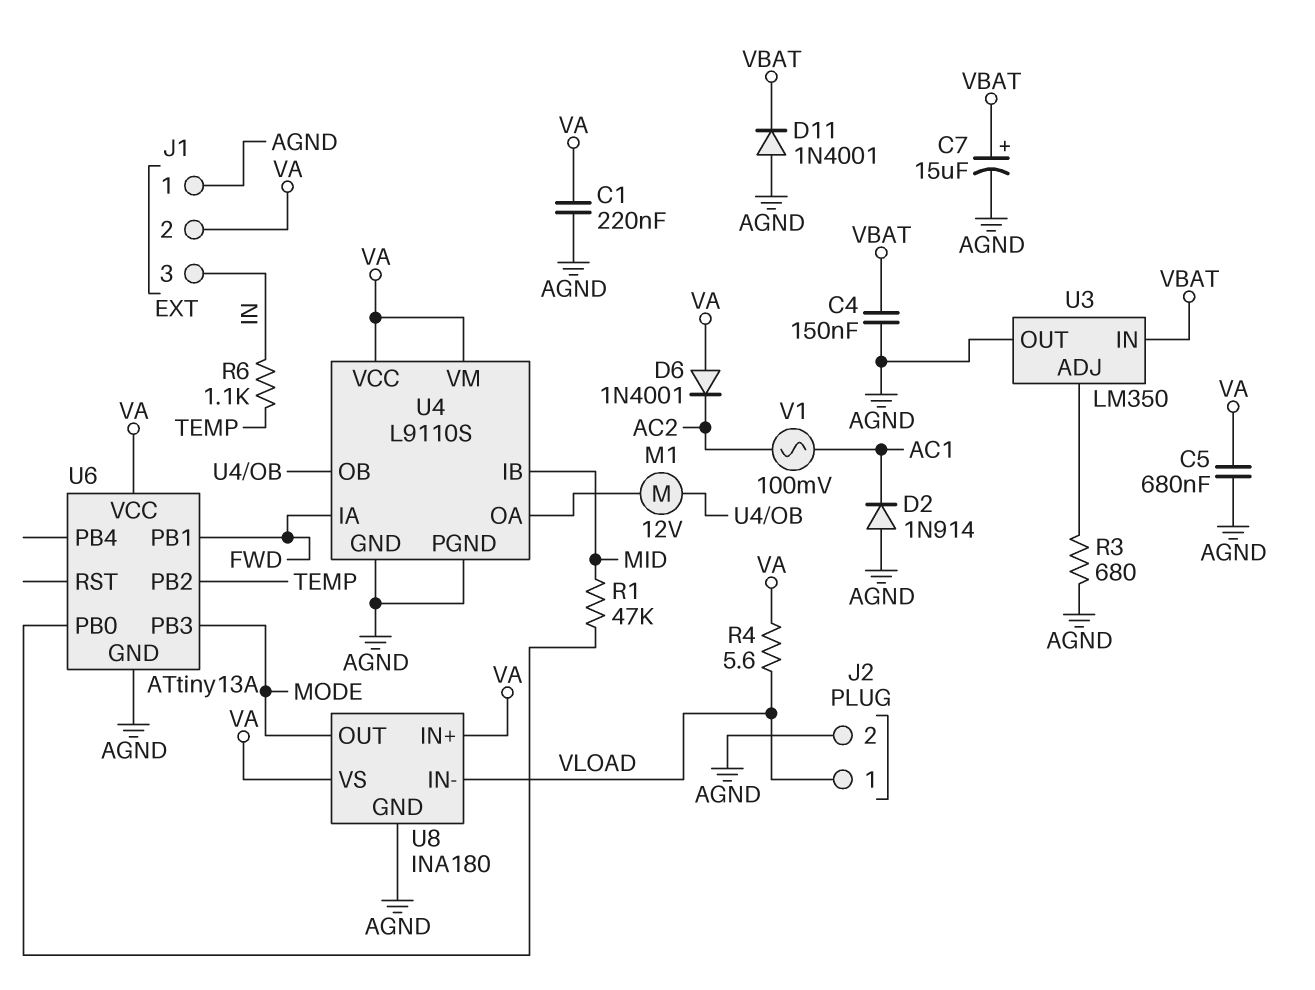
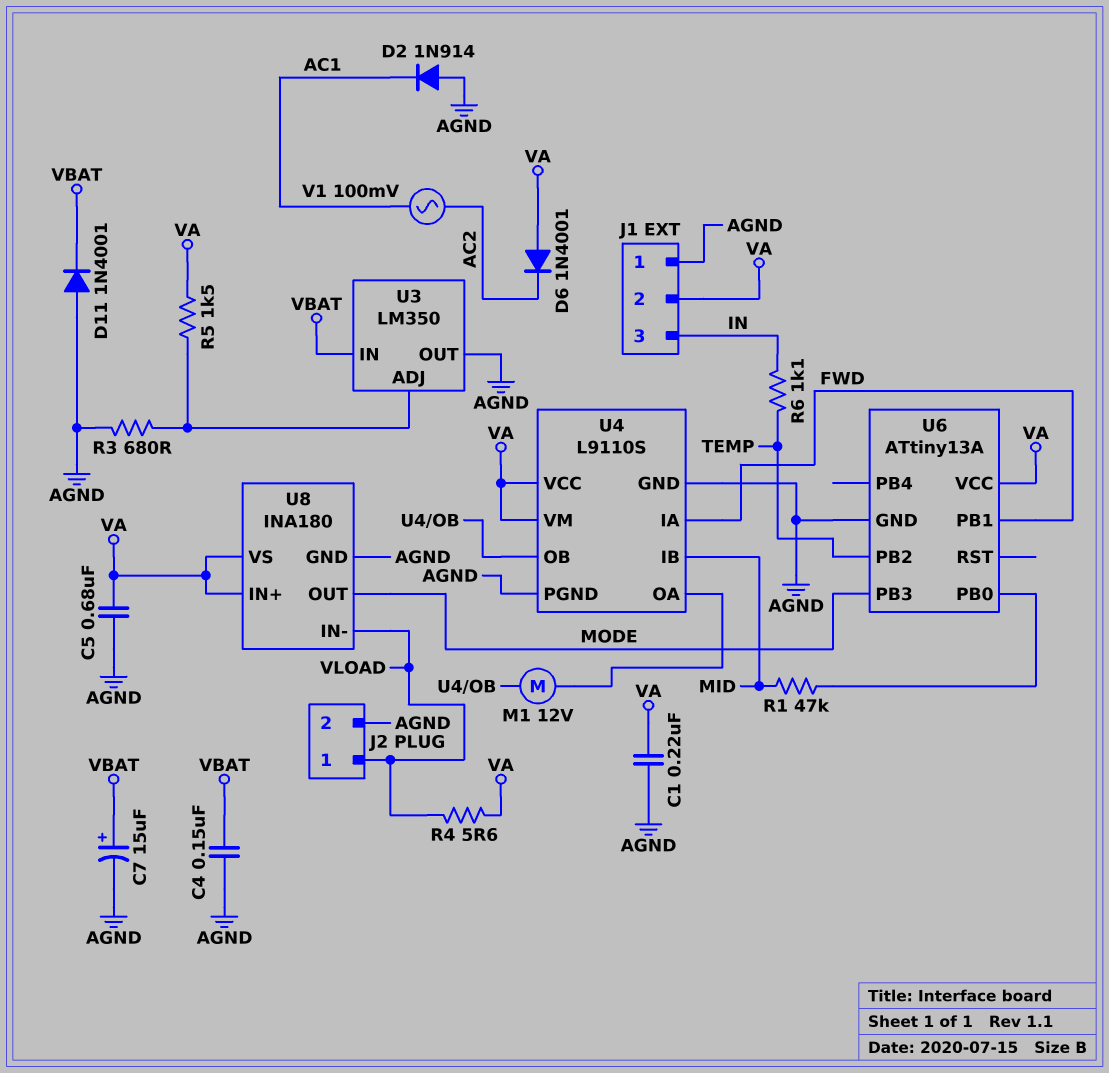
R5: none -> 1.5k (U3/ADJ, VA)

